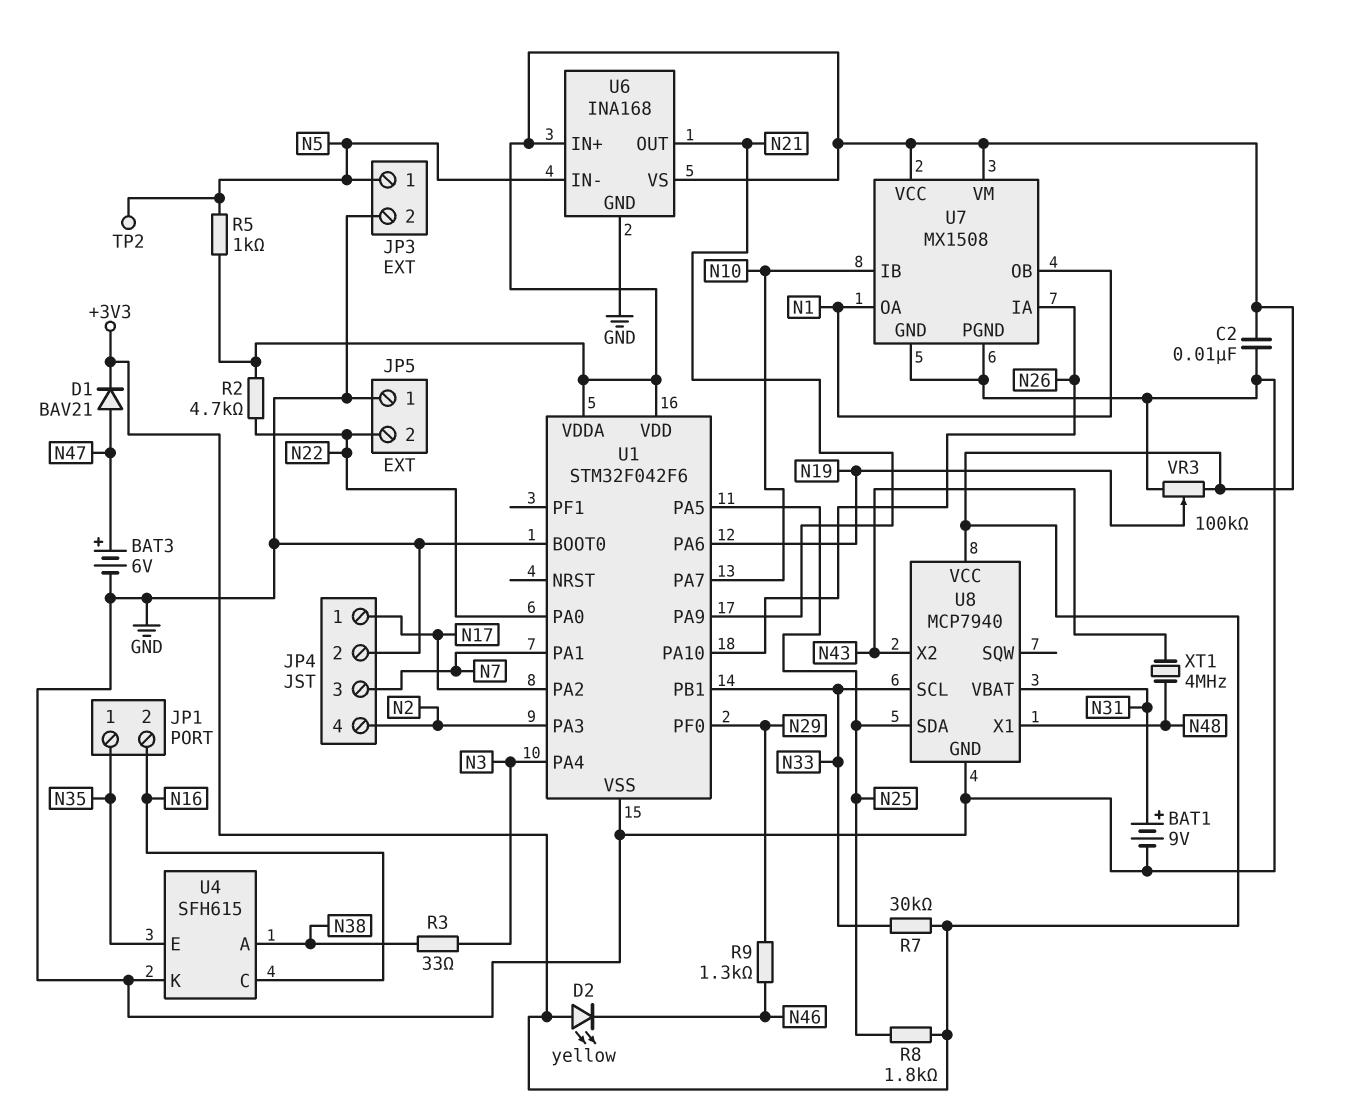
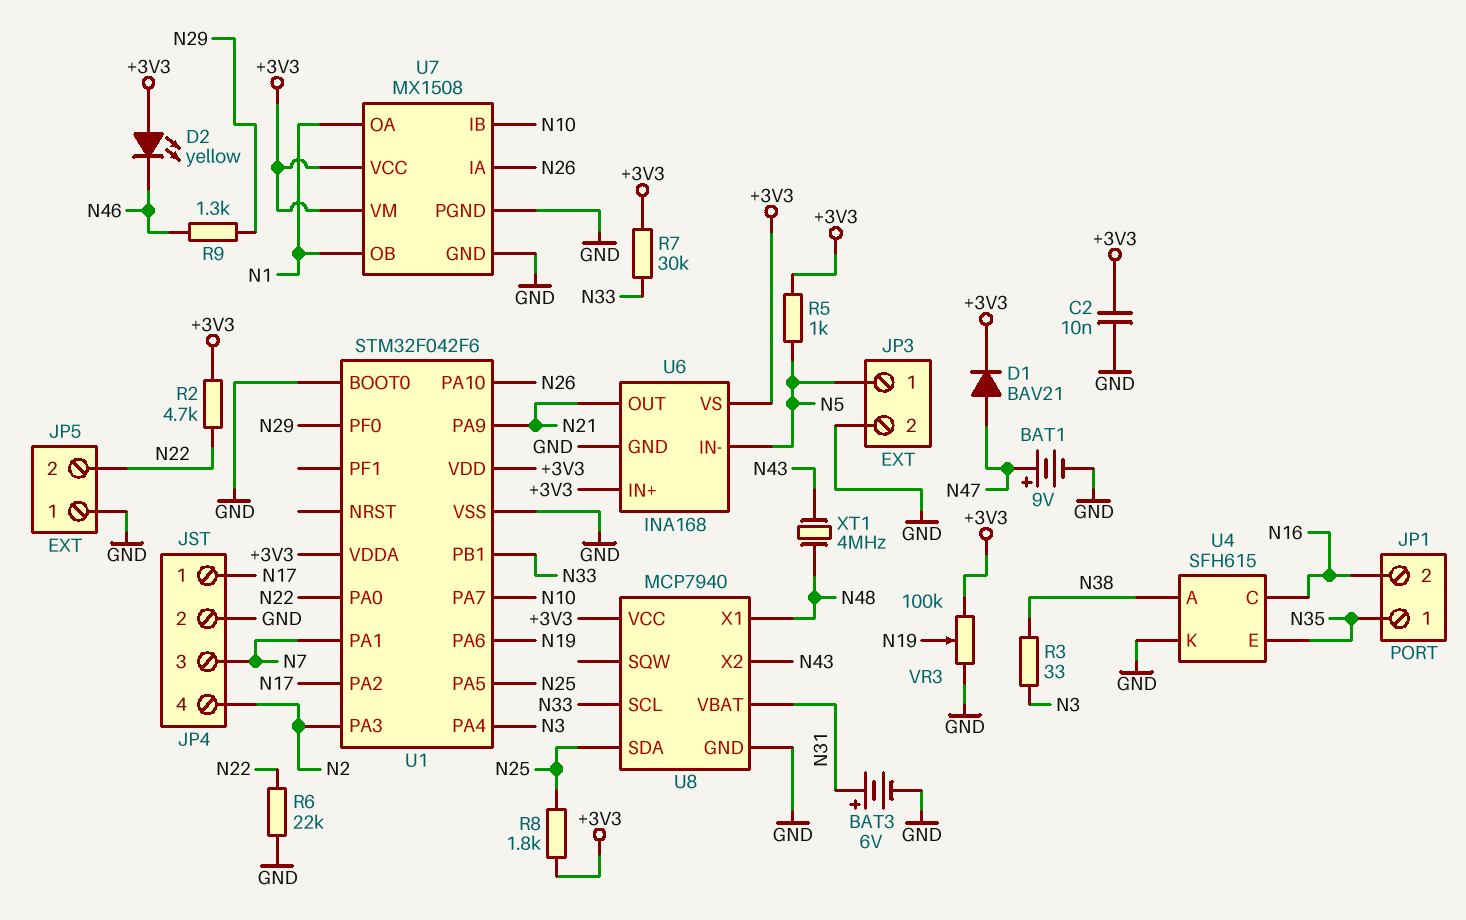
BAT1: 9V (plus N31, minus GND) -> 9V (plus N47, minus GND)
BAT3: 6V (plus N47, minus GND) -> 6V (plus N31, minus GND)
R6: none -> 22k (GND, N22)
TP2: test point (N5) -> none

